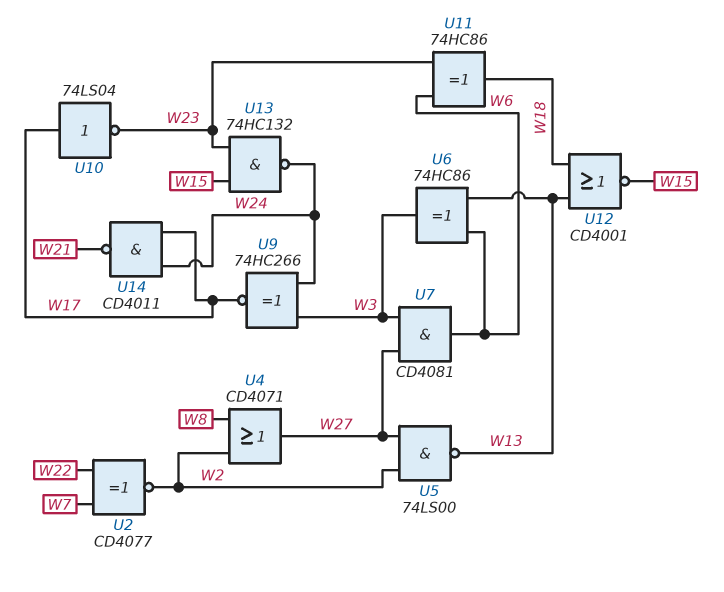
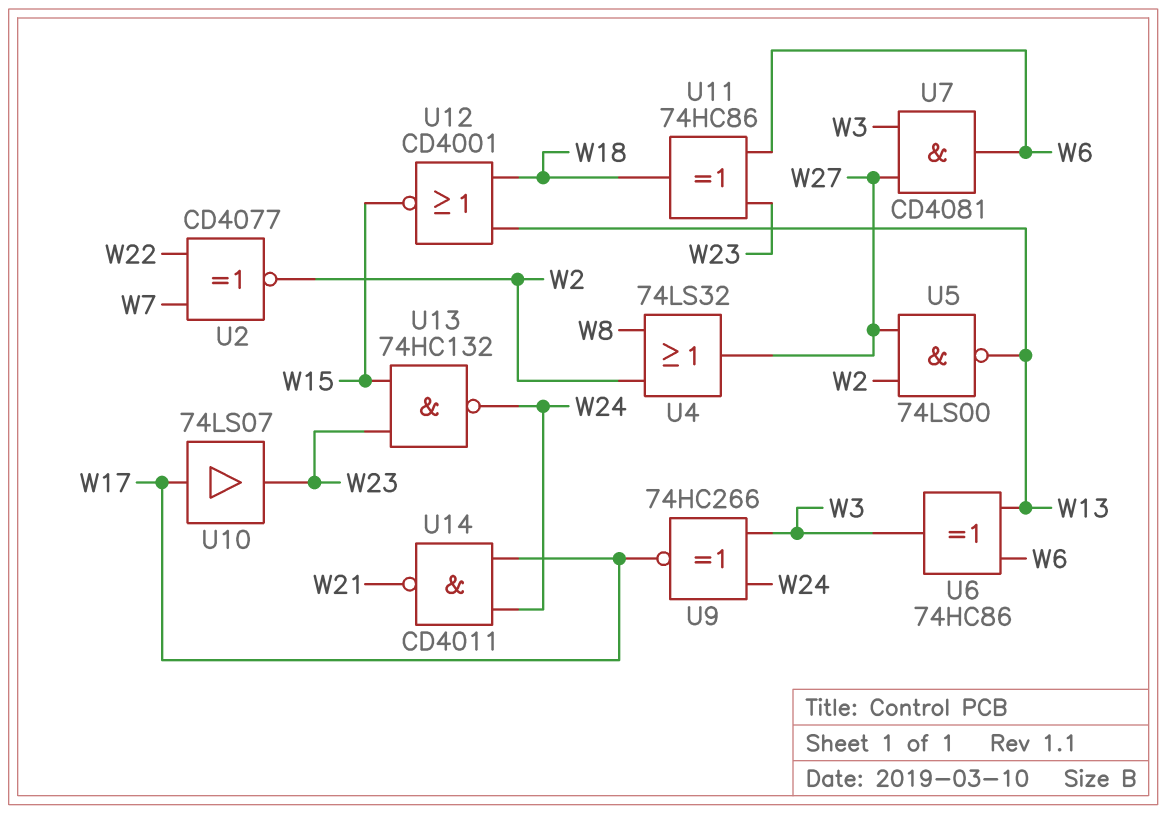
U4: OR CD4071 (in W2, in W8, out W27) -> OR 74LS32 (in W2, in W8, out W27)
U10: NOT 74LS04 (in W17, out W23) -> buffer 74LS07 (in W17, out W23)

